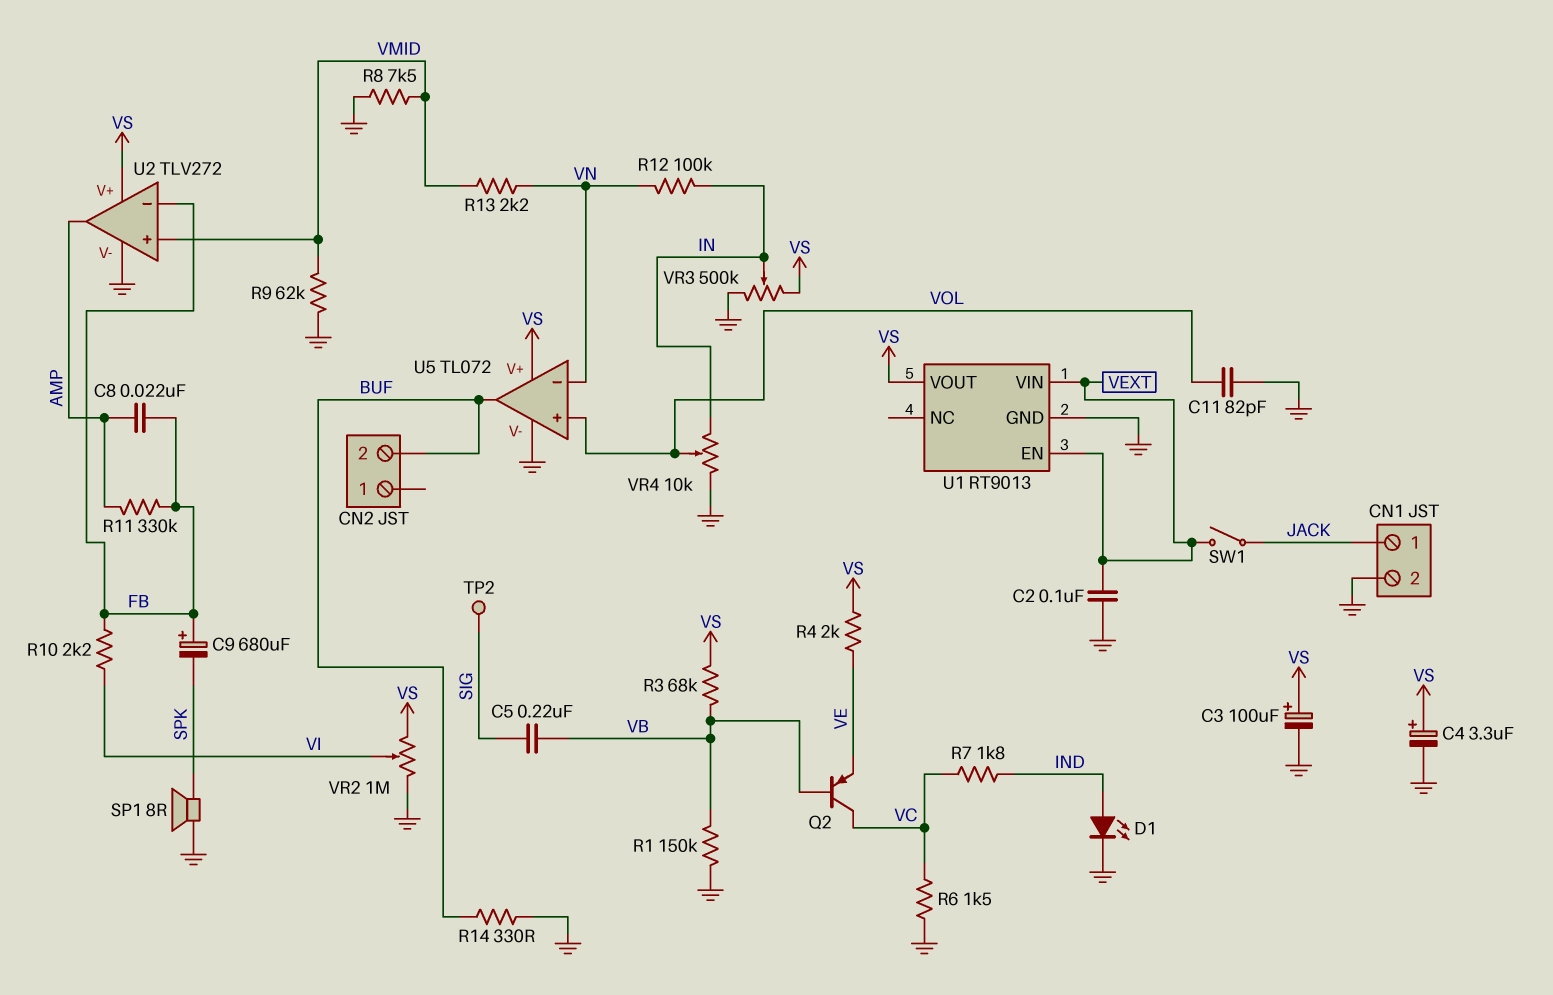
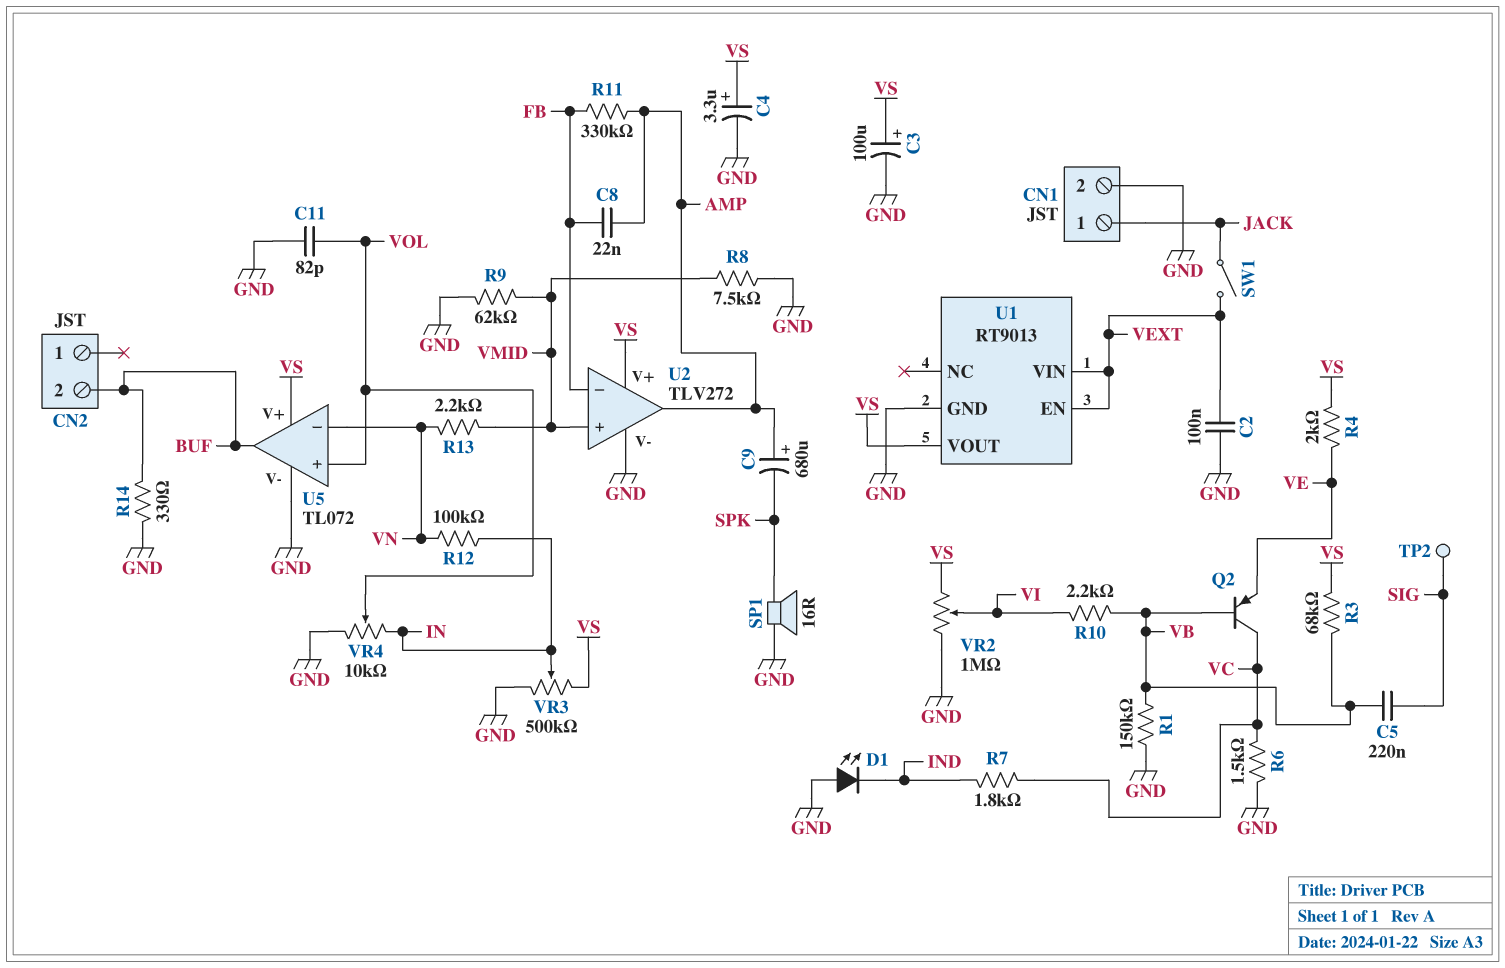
C9: 680uF (plus FB, minus SPK) -> 680uF (plus AMP, minus SPK)
D1: LED (A IND, K GND) -> LED (A GND, K IND)
R10: 2.2k (FB, VI) -> 2.2k (VB, VI)
SP1: speaker 8R (GND, SPK) -> speaker 16R (GND, SPK)

